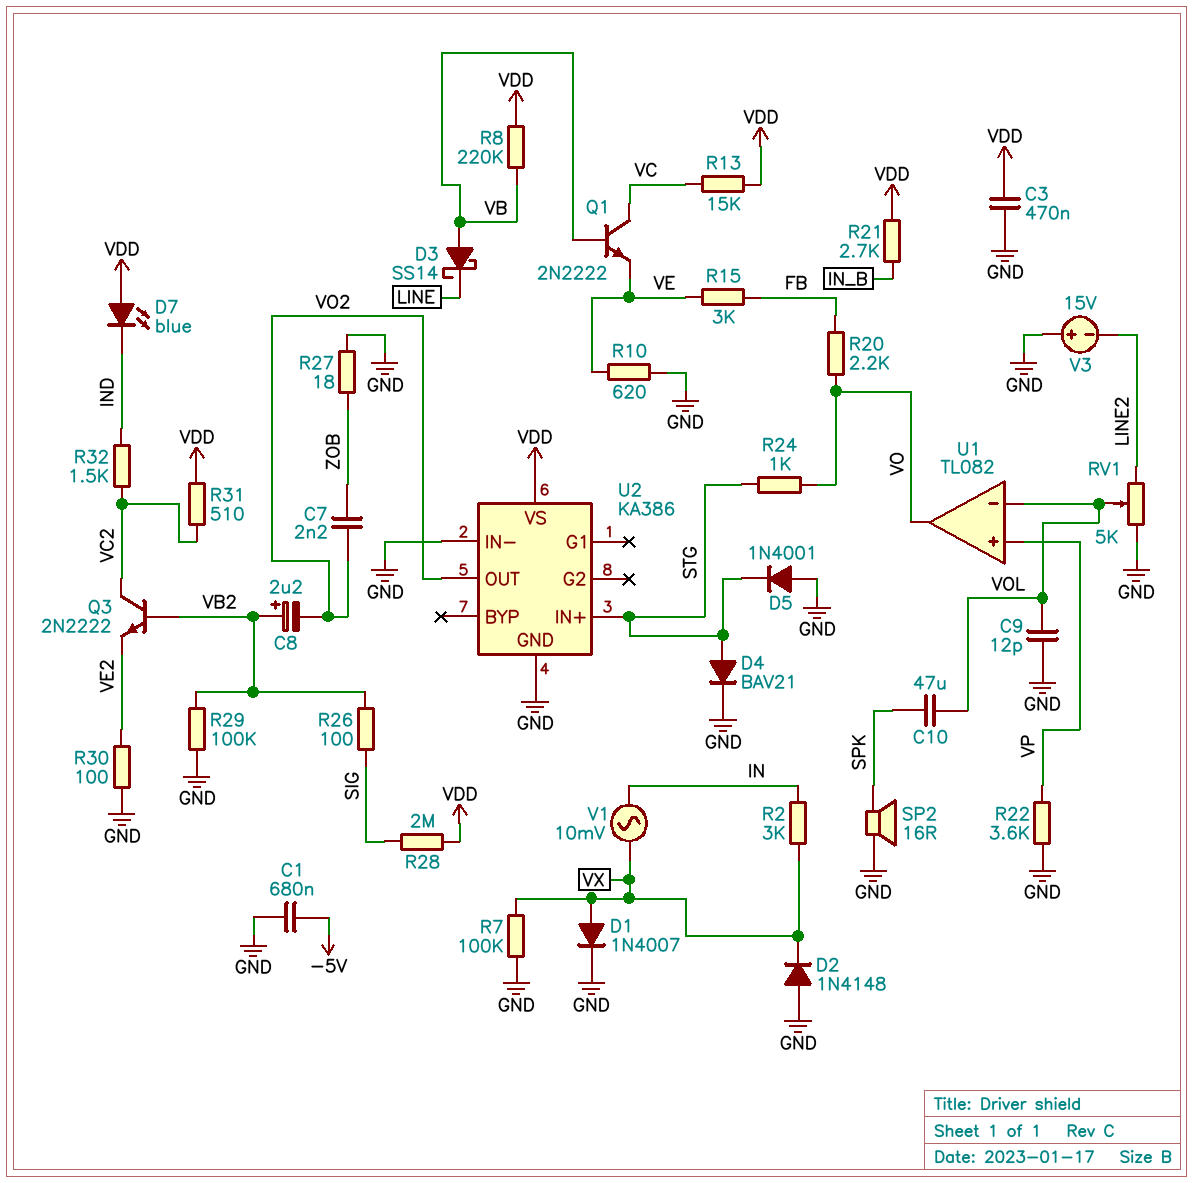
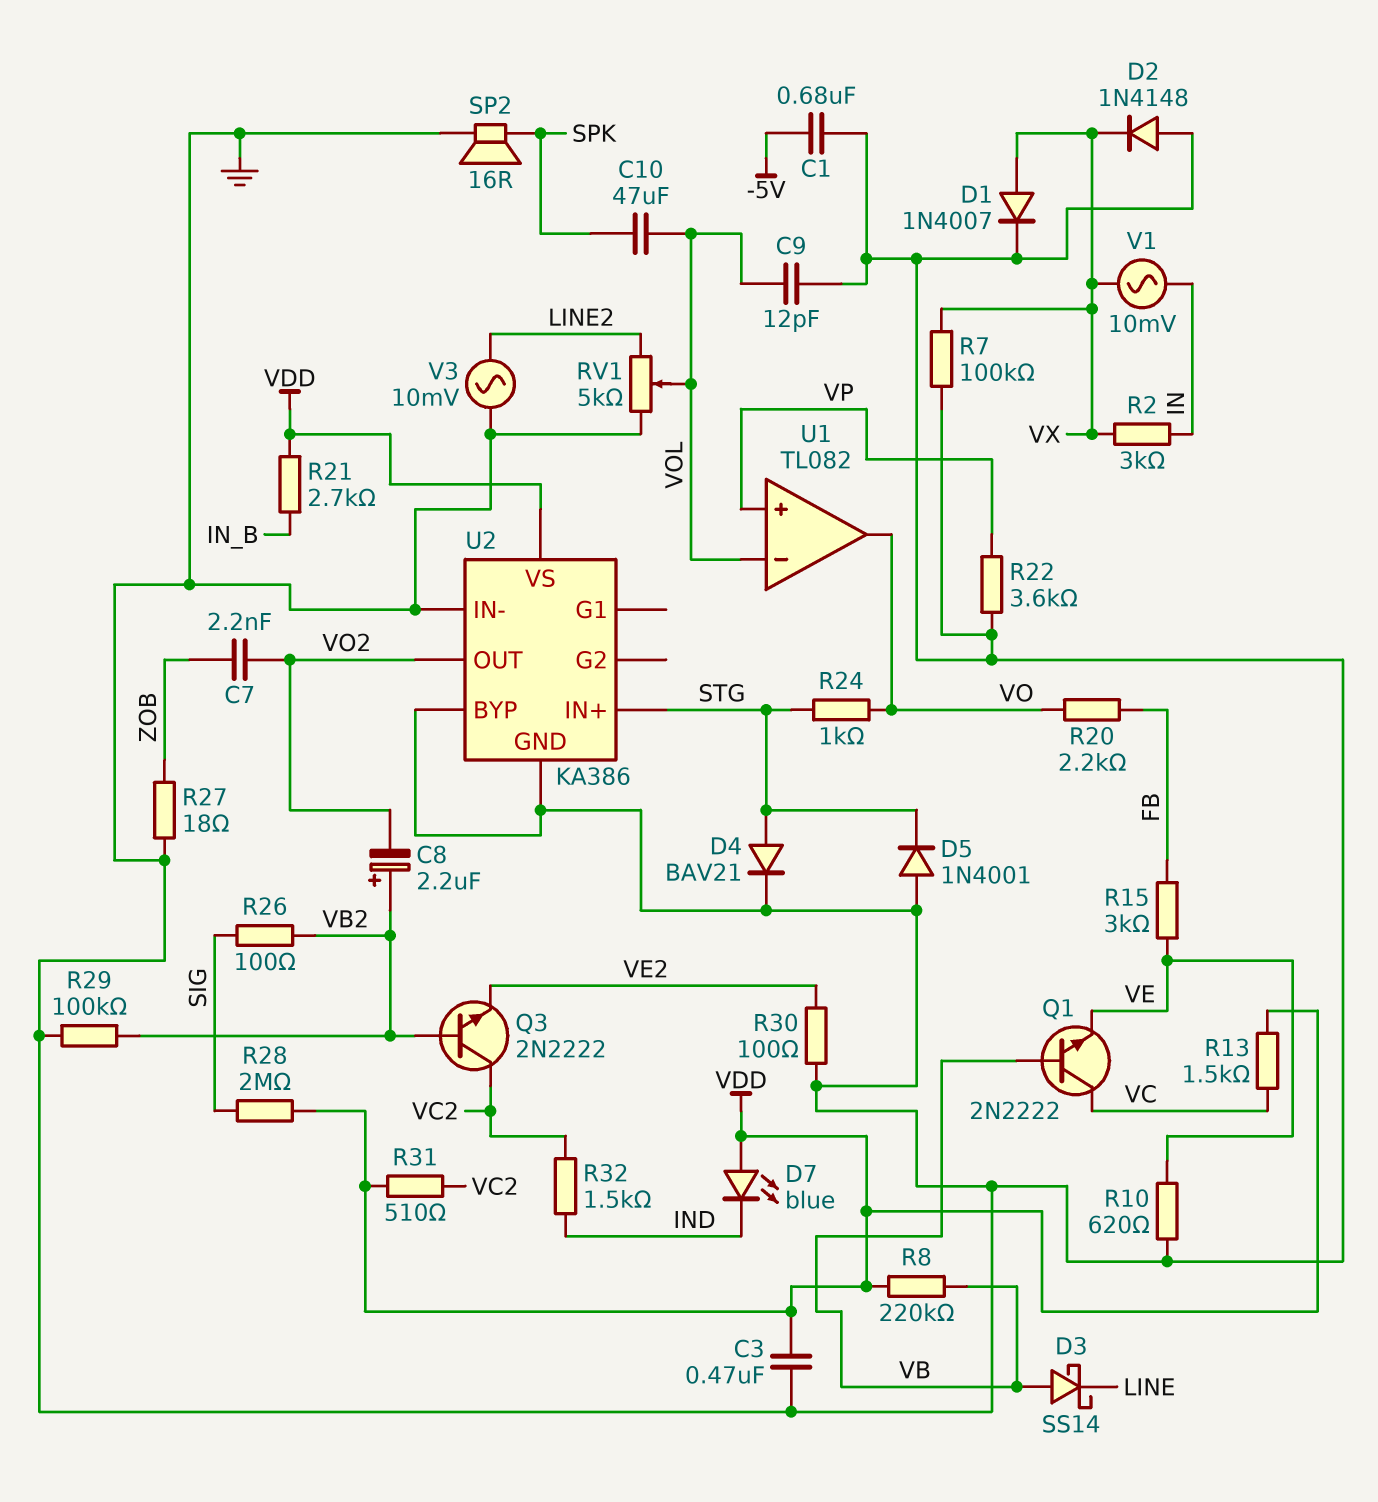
R13: 15k (VC, VDD) -> 1.5k (VC, VDD)
U2 pin BYP: none -> GND
V3: 15V (plus GND, minus LINE2) -> AC 10mV (GND, LINE2)

